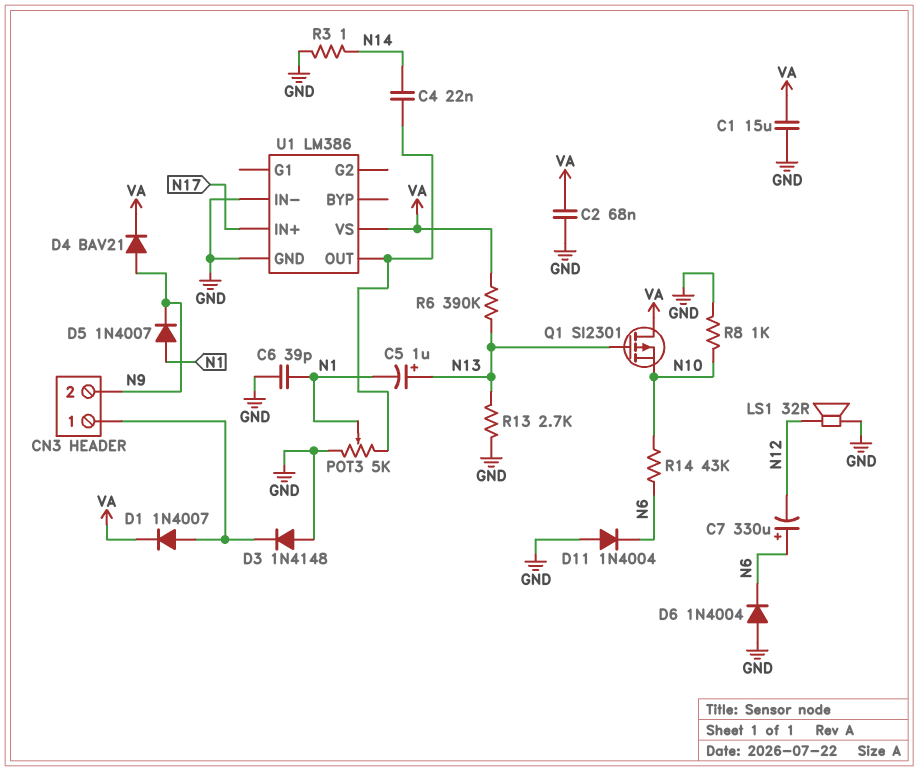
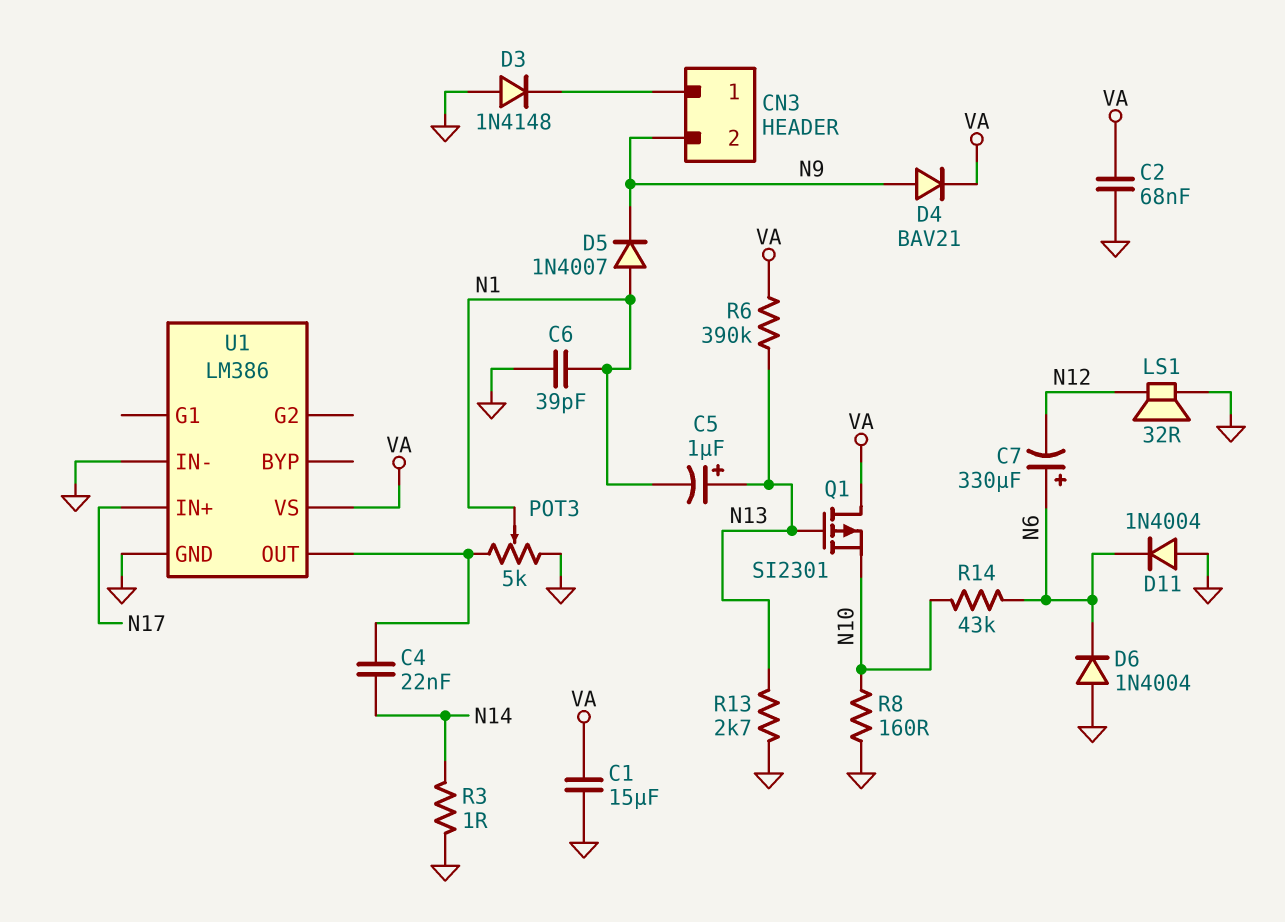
D1: diode 1N4007 (A CN3/1, K VA) -> none
R8: 1k (GND, N10) -> 160 (GND, N10)

